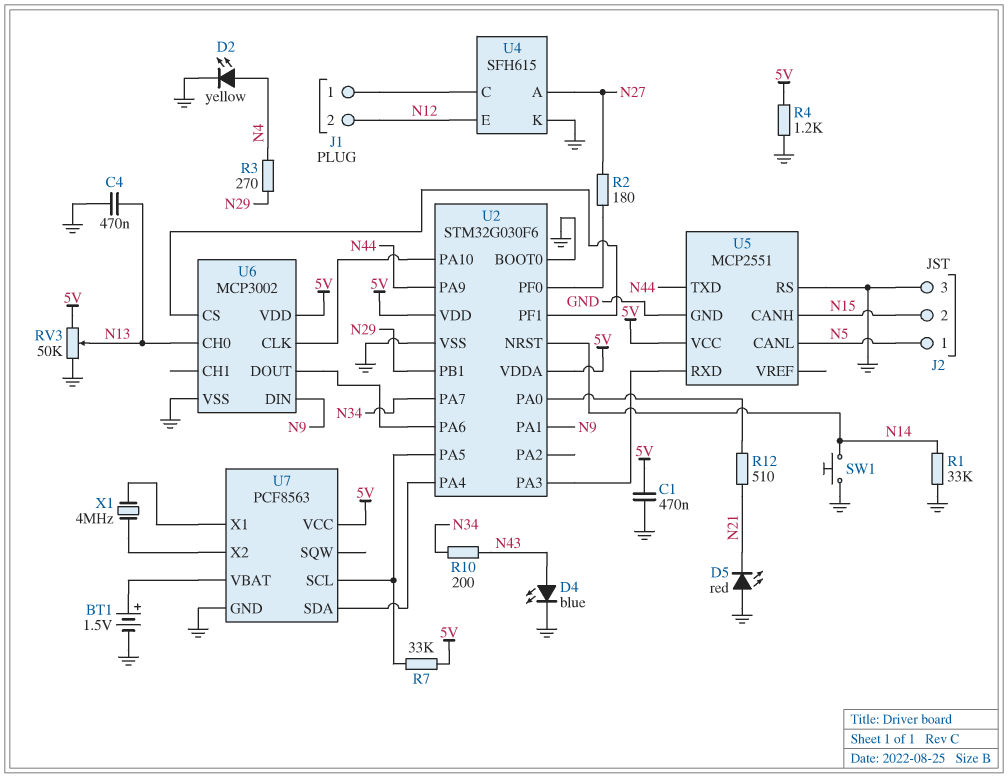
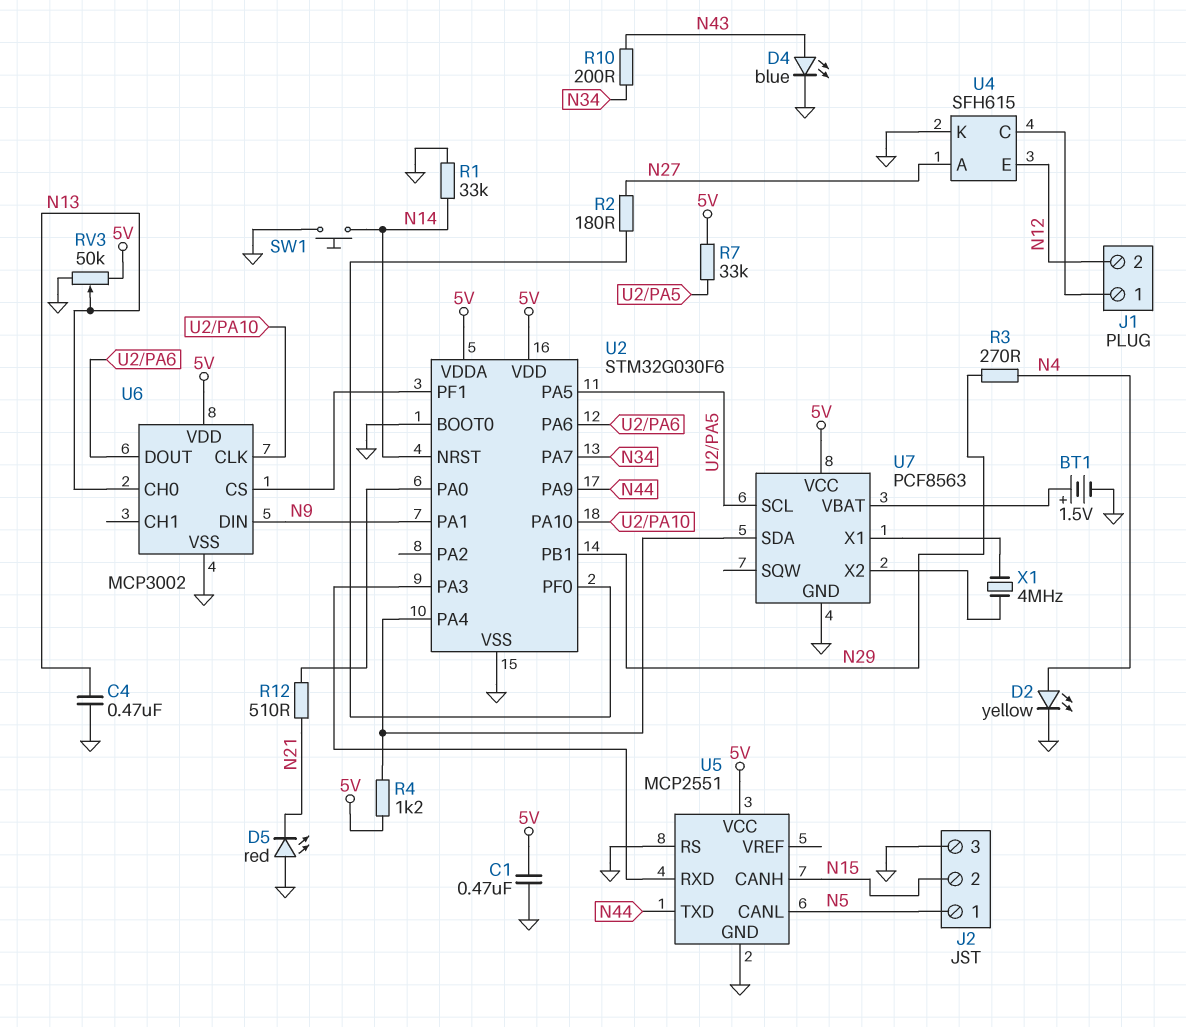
R4: 1.2k (5V, GND) -> 1.2k (5V, U2/PA4)

